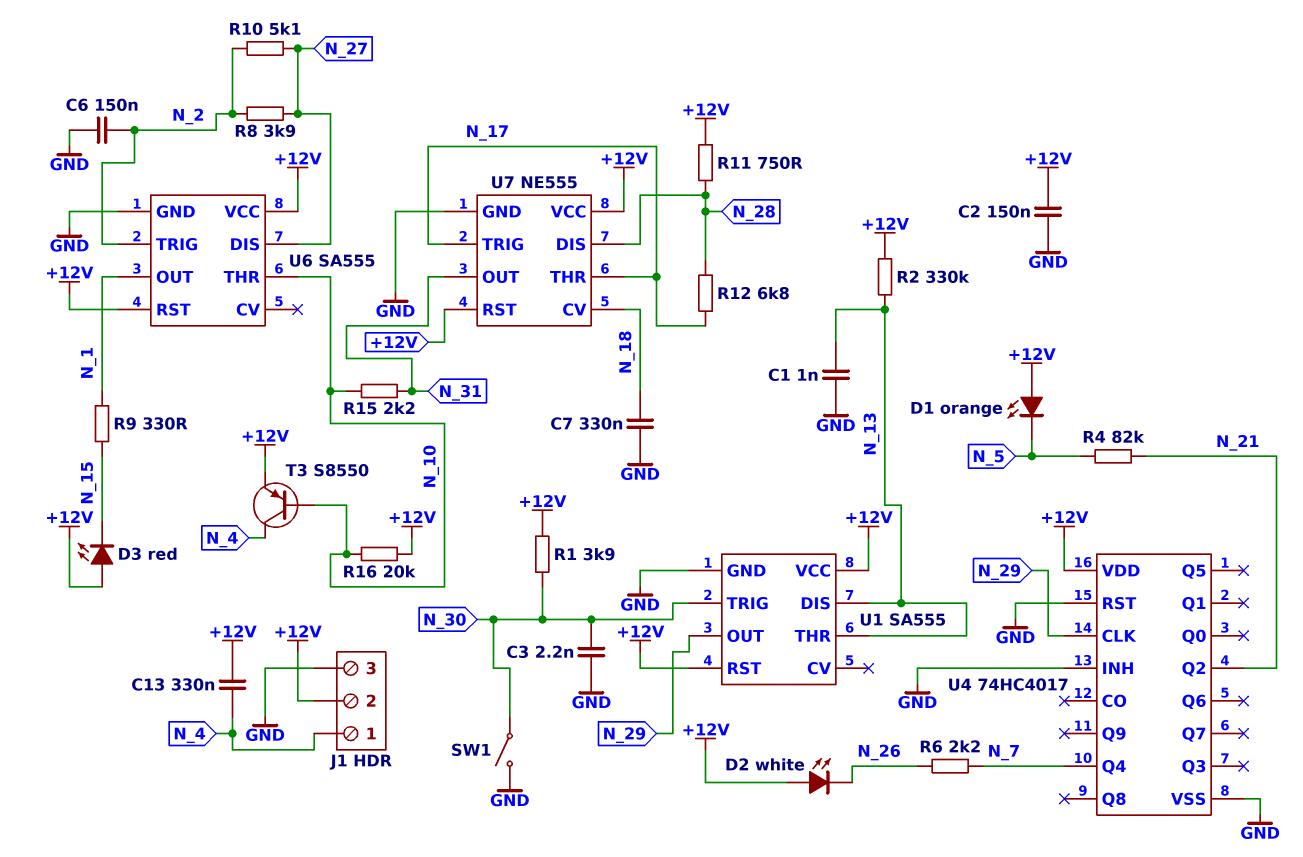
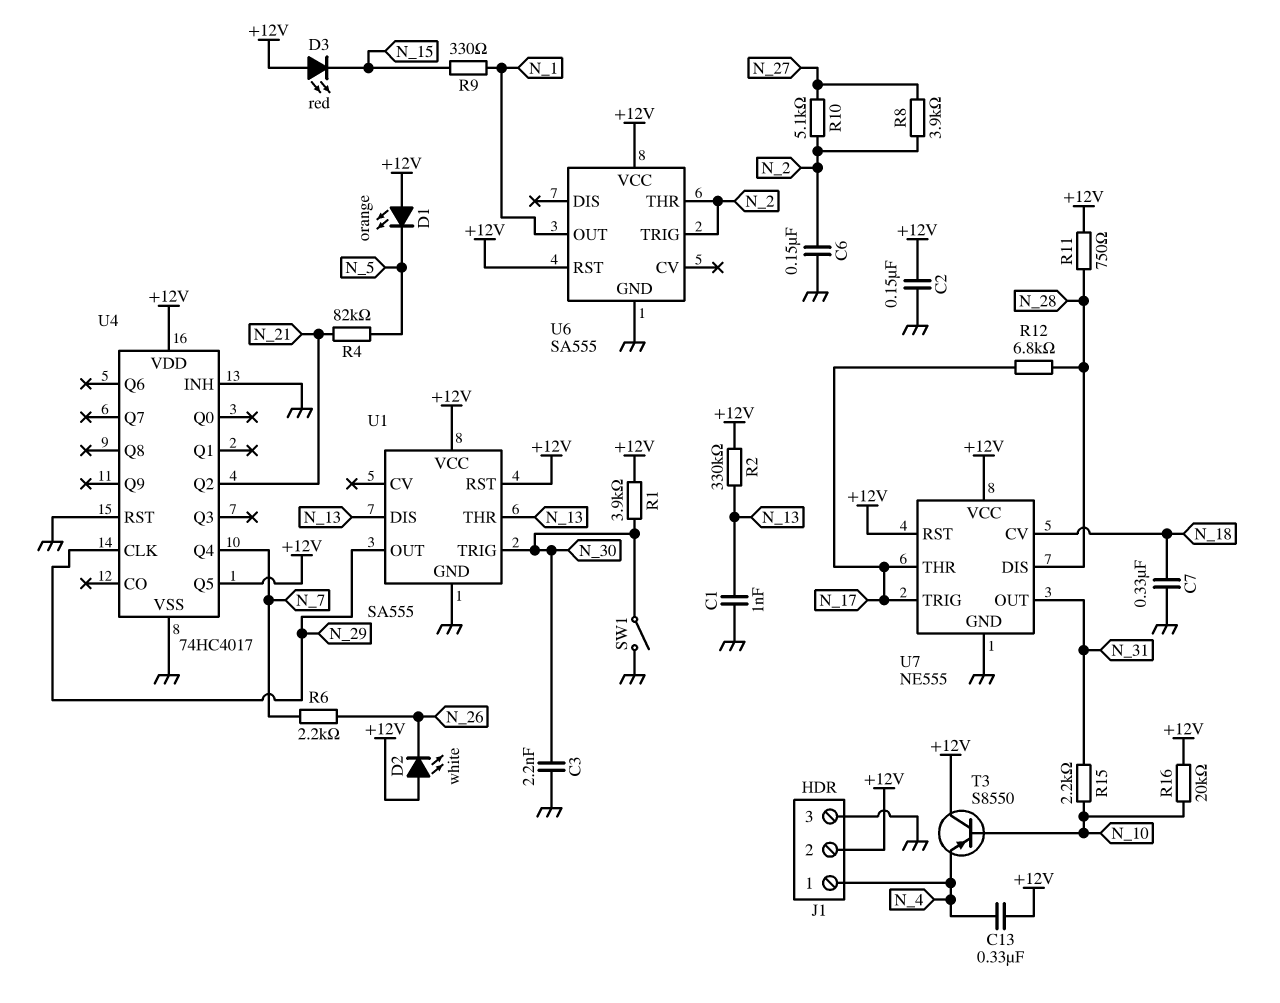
T3: PNP S8550 (B N_10, C N_4, E +12V) -> PNP S8550 (B N_10, C +12V, E N_4)
U4 pin Q5: none -> +12V
U6 pin DIS: N_27 -> none
U6 pin THR: N_10 -> N_2

